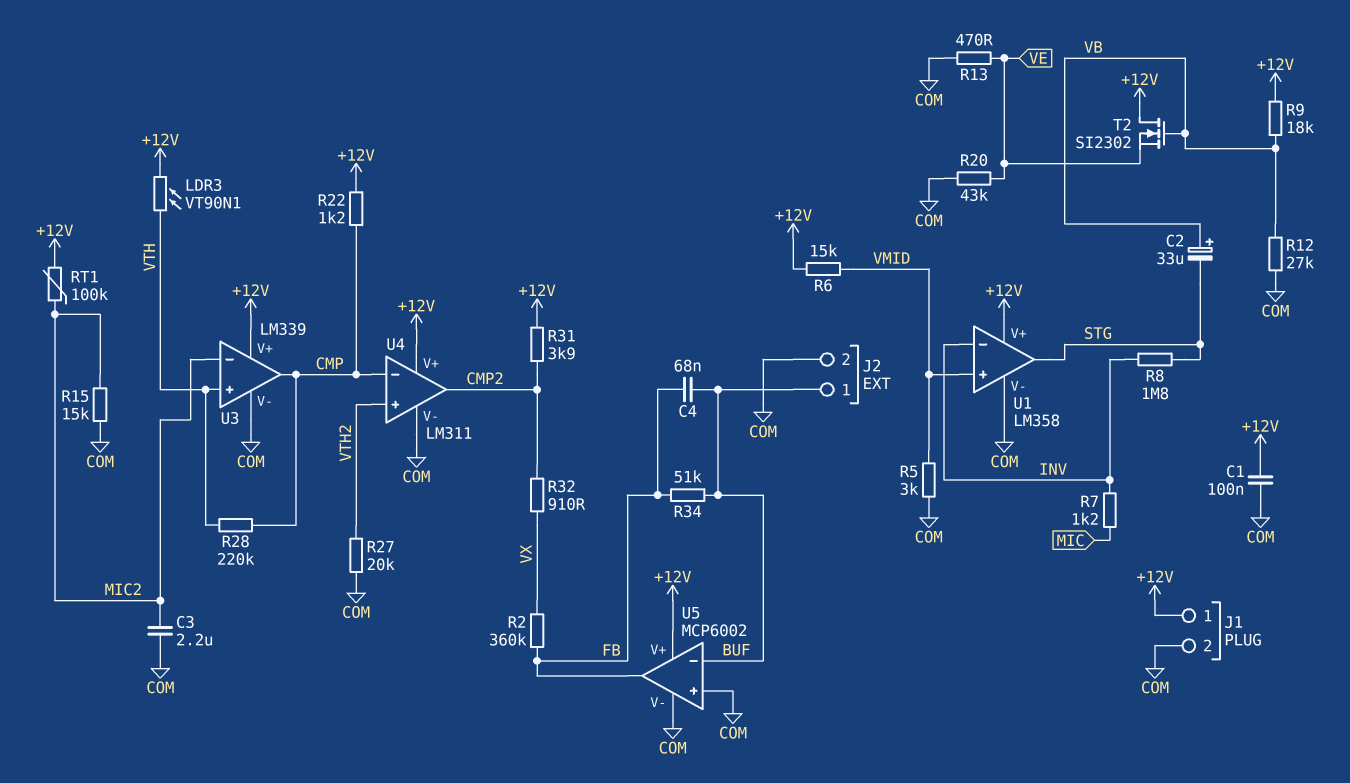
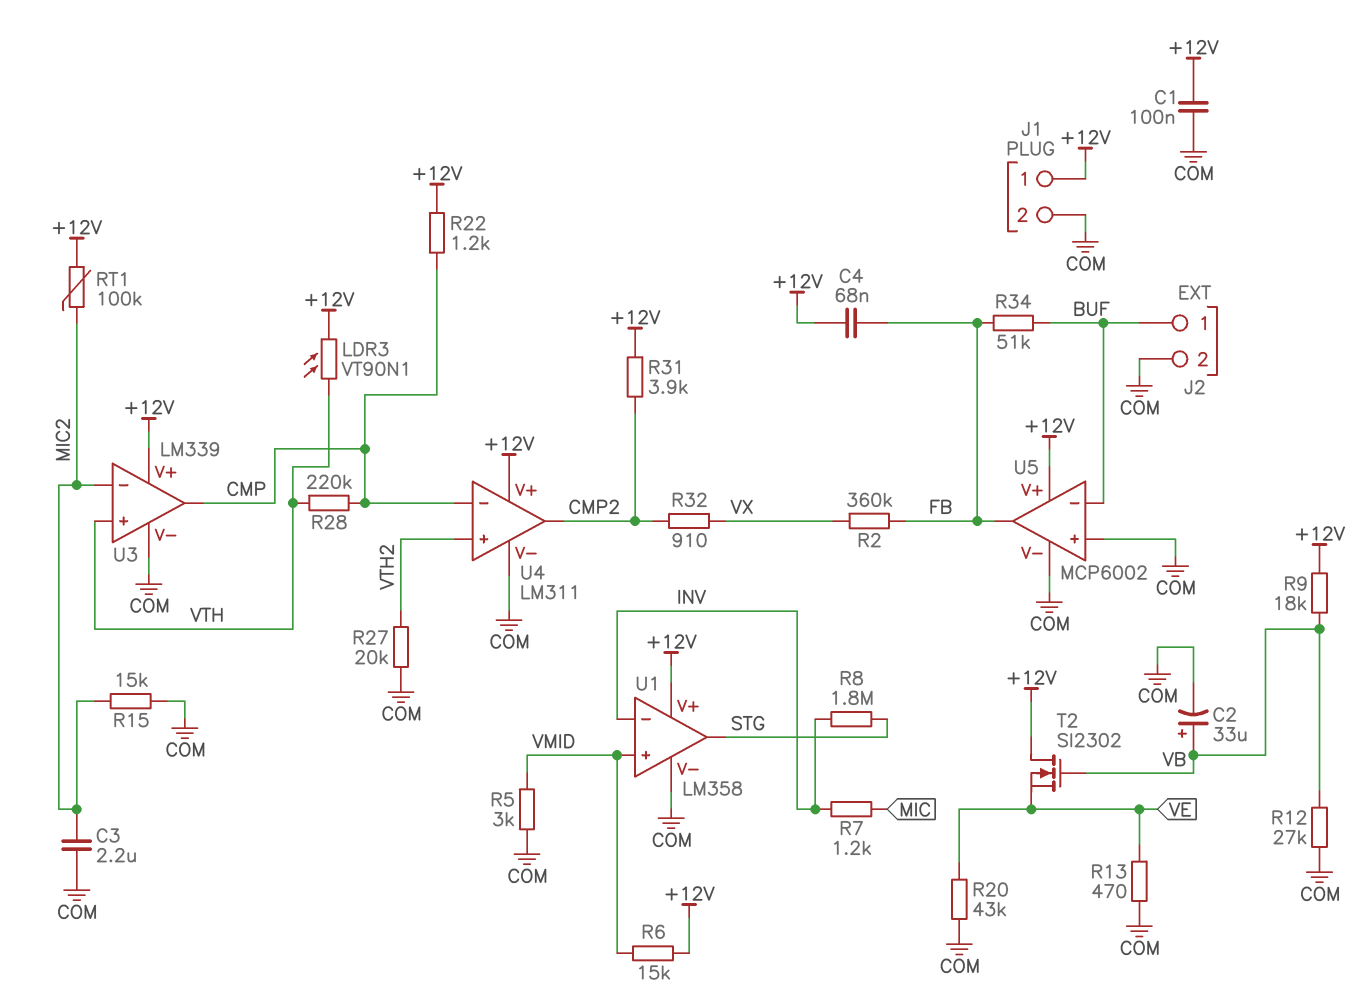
C2: 33uF (plus VB, minus STG) -> 33uF (plus VB, minus COM)
C4: 68nF (BUF, FB) -> 68nF (+12V, FB)

